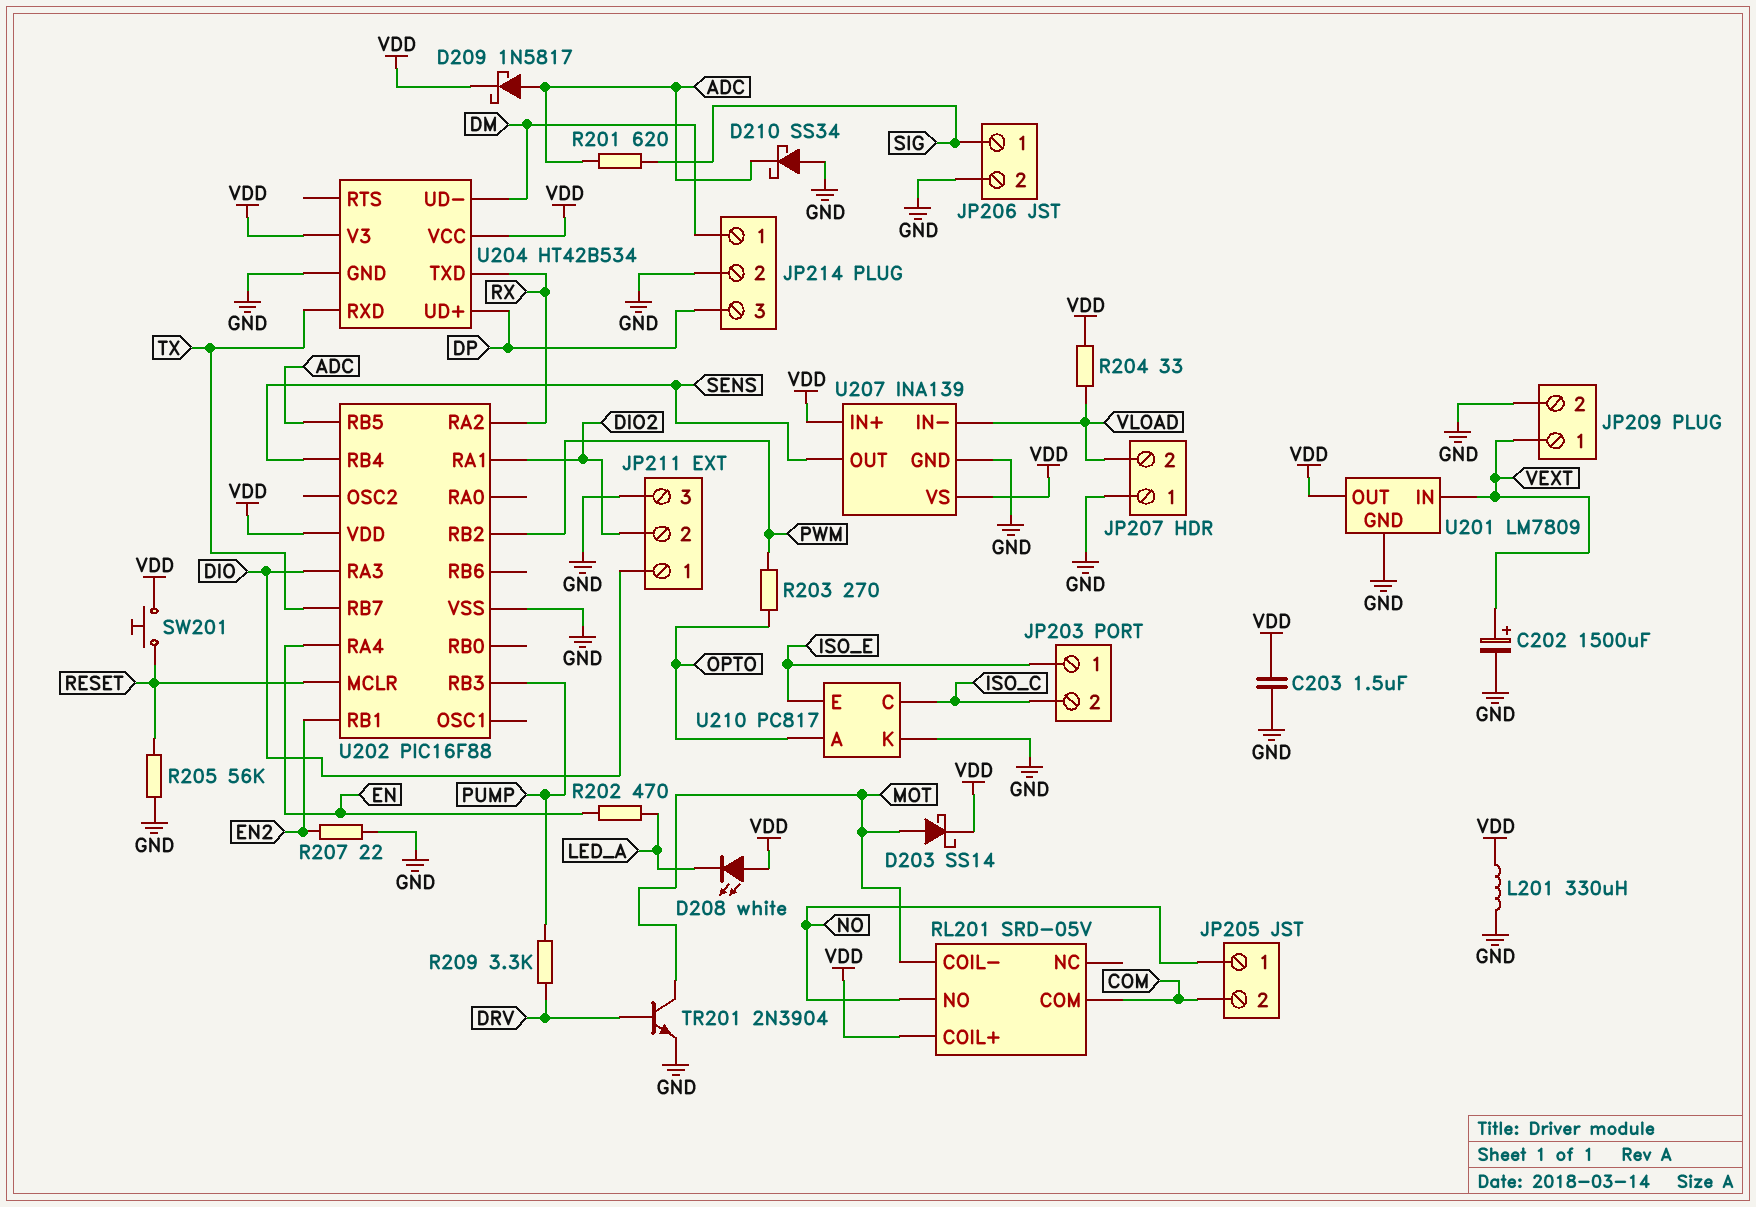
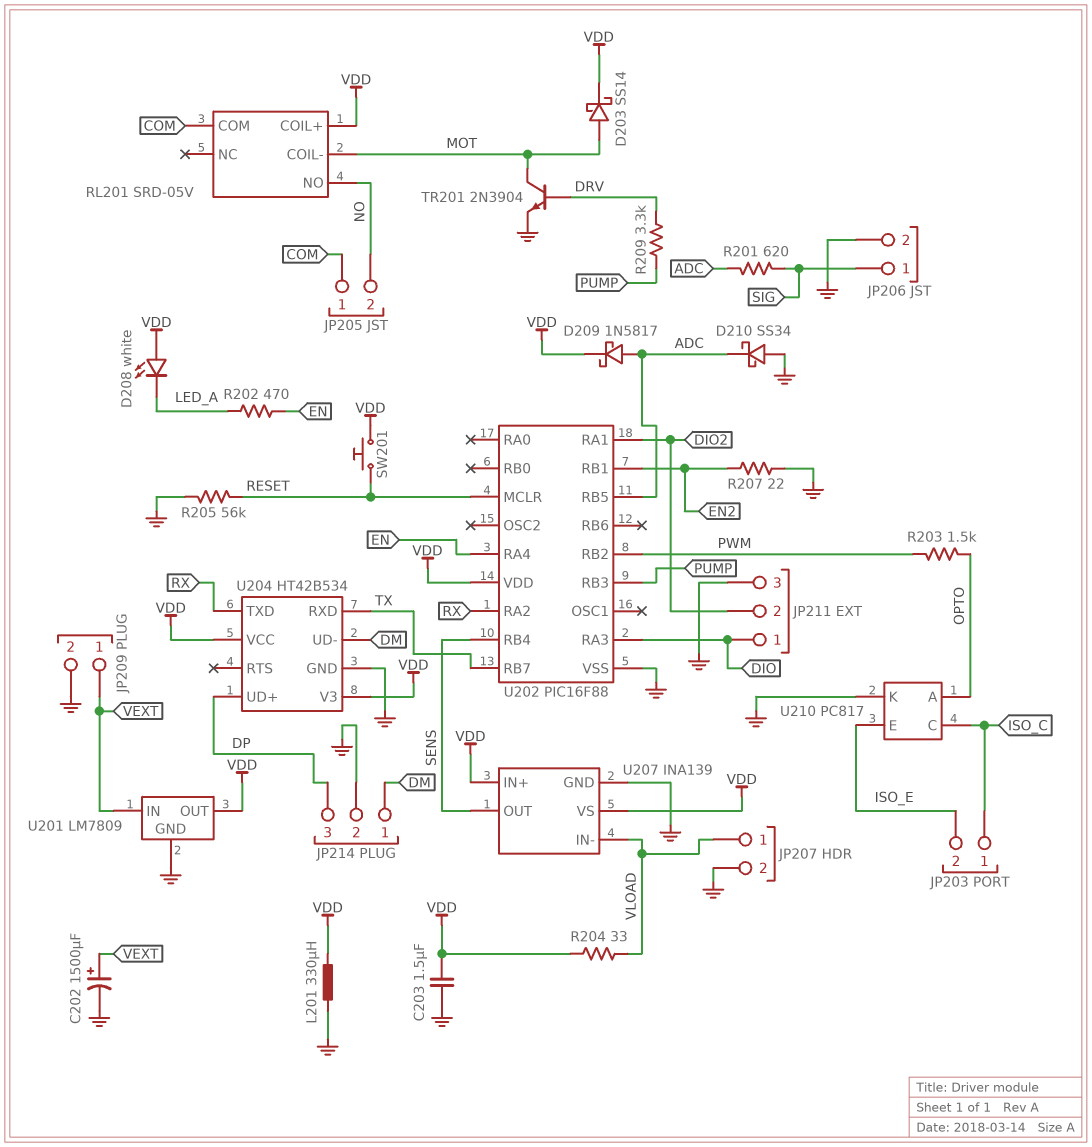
JP203 pin 1: ISO_E -> ISO_C
JP203 pin 2: ISO_C -> ISO_E
JP205 pin 1: NO -> COM
JP205 pin 2: COM -> NO
JP207 pin 1: GND -> VLOAD
JP207 pin 2: VLOAD -> GND
R203: 270 (OPTO, PWM) -> 1.5k (OPTO, PWM)

